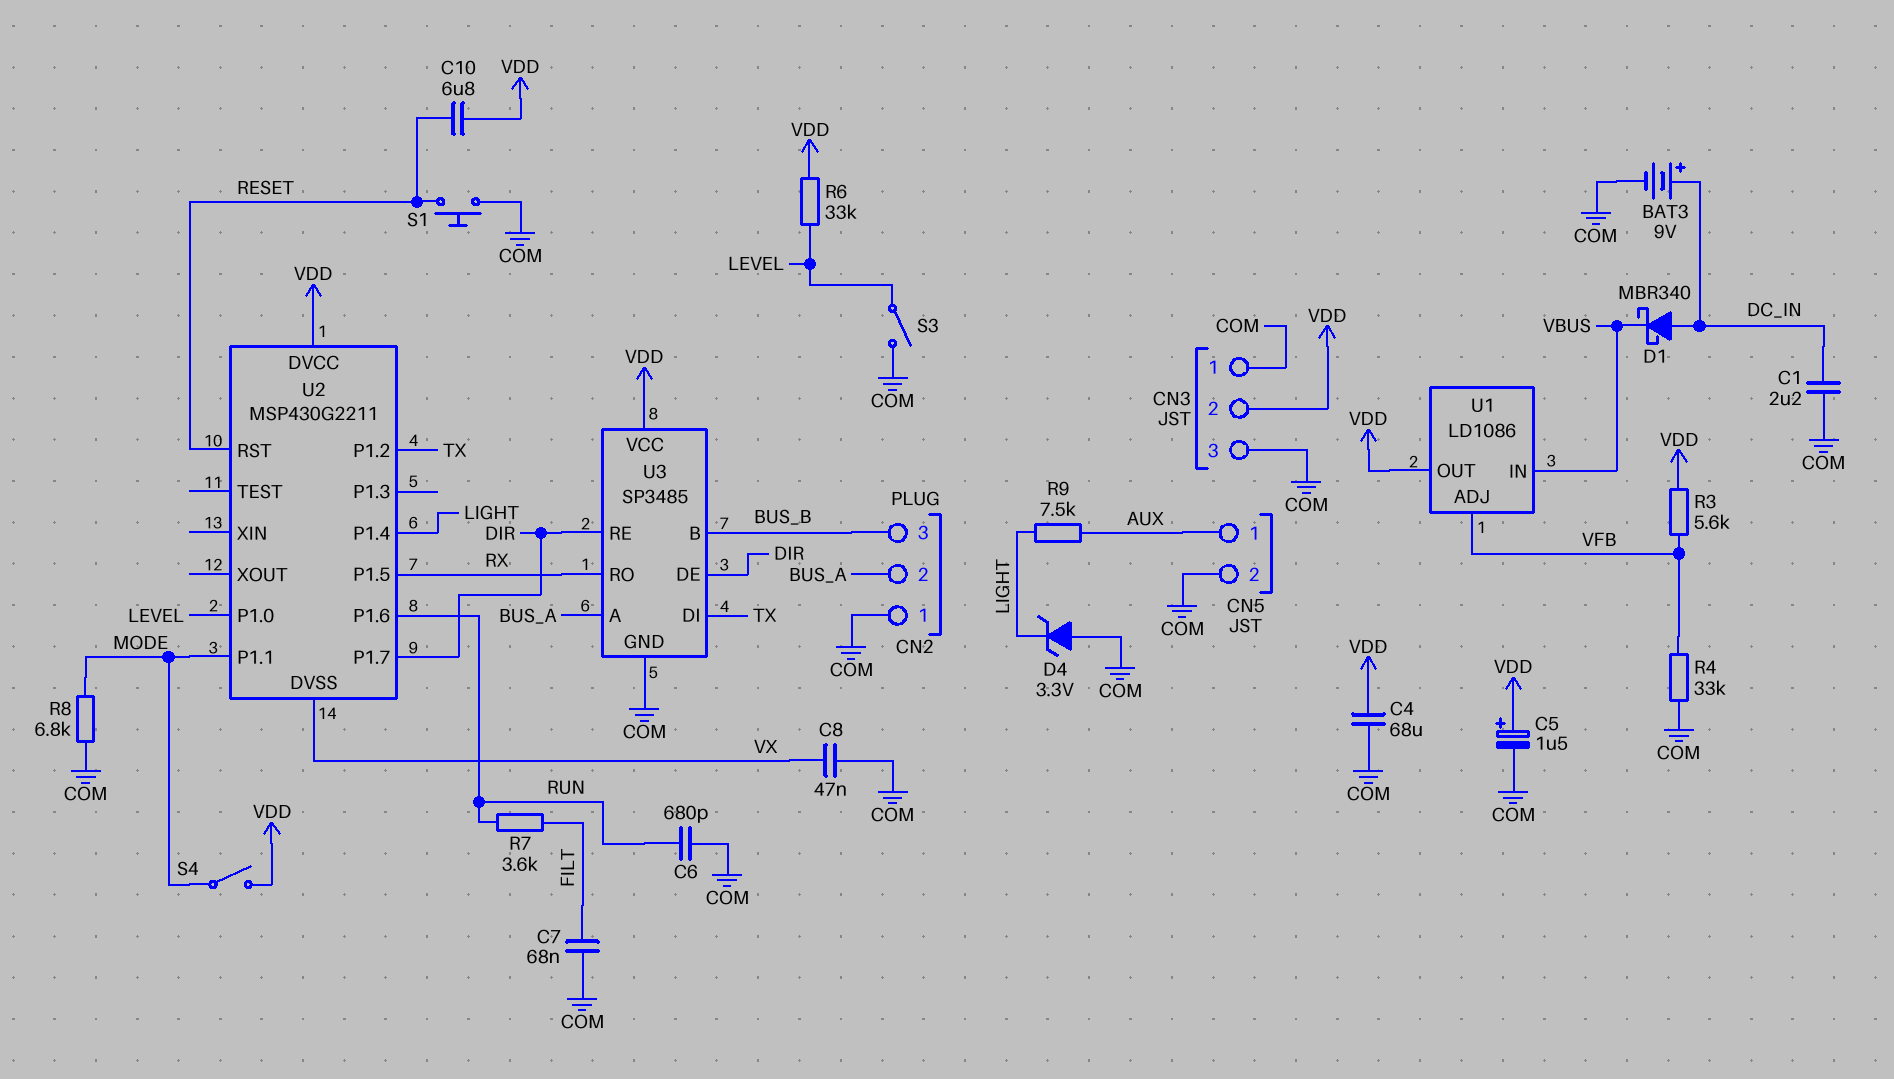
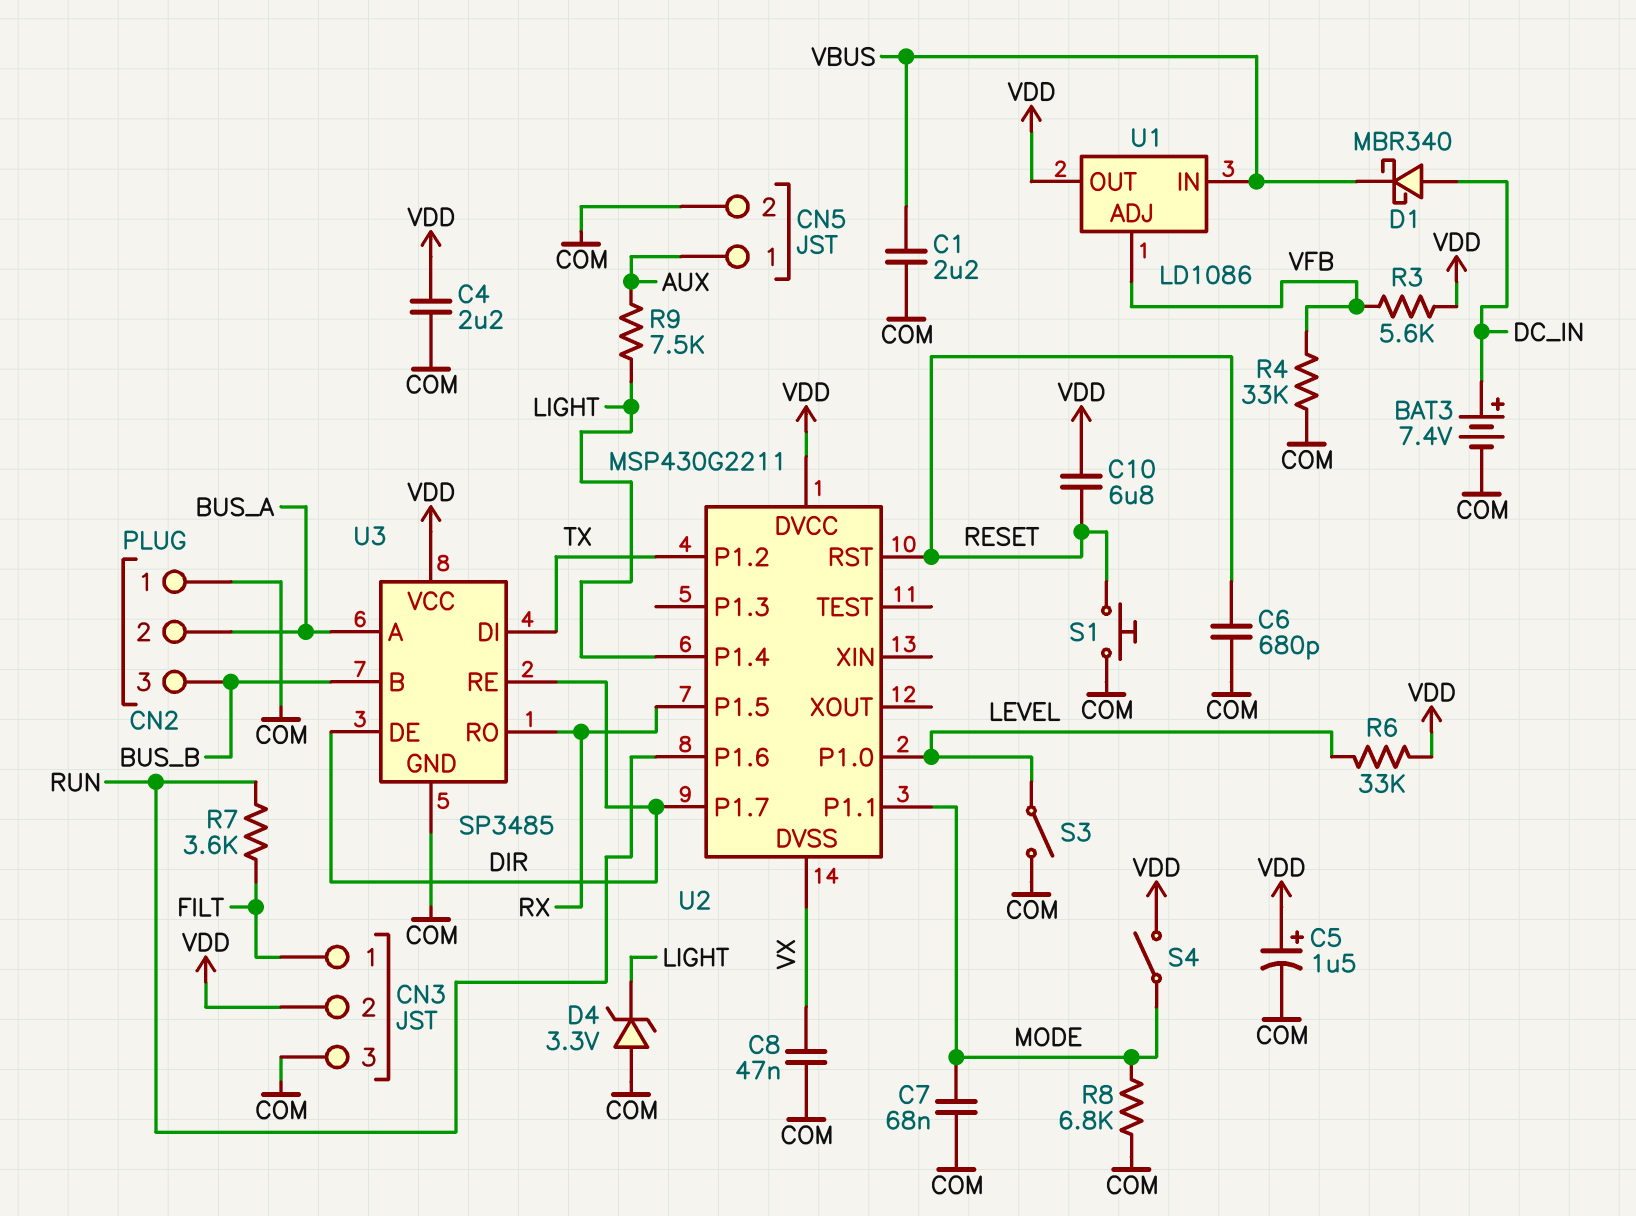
BAT3: 9V (plus DC_IN, minus COM) -> 7.4V (plus DC_IN, minus COM)
C1: 2.2uF (COM, DC_IN) -> 2.2uF (COM, VBUS)
C4: 68uF (COM, VDD) -> 2.2uF (COM, VDD)
C6: 680pF (COM, RUN) -> 680pF (COM, RESET)
C7: 68nF (COM, FILT) -> 68nF (COM, MODE)
CN3 pin 1: COM -> FILT

